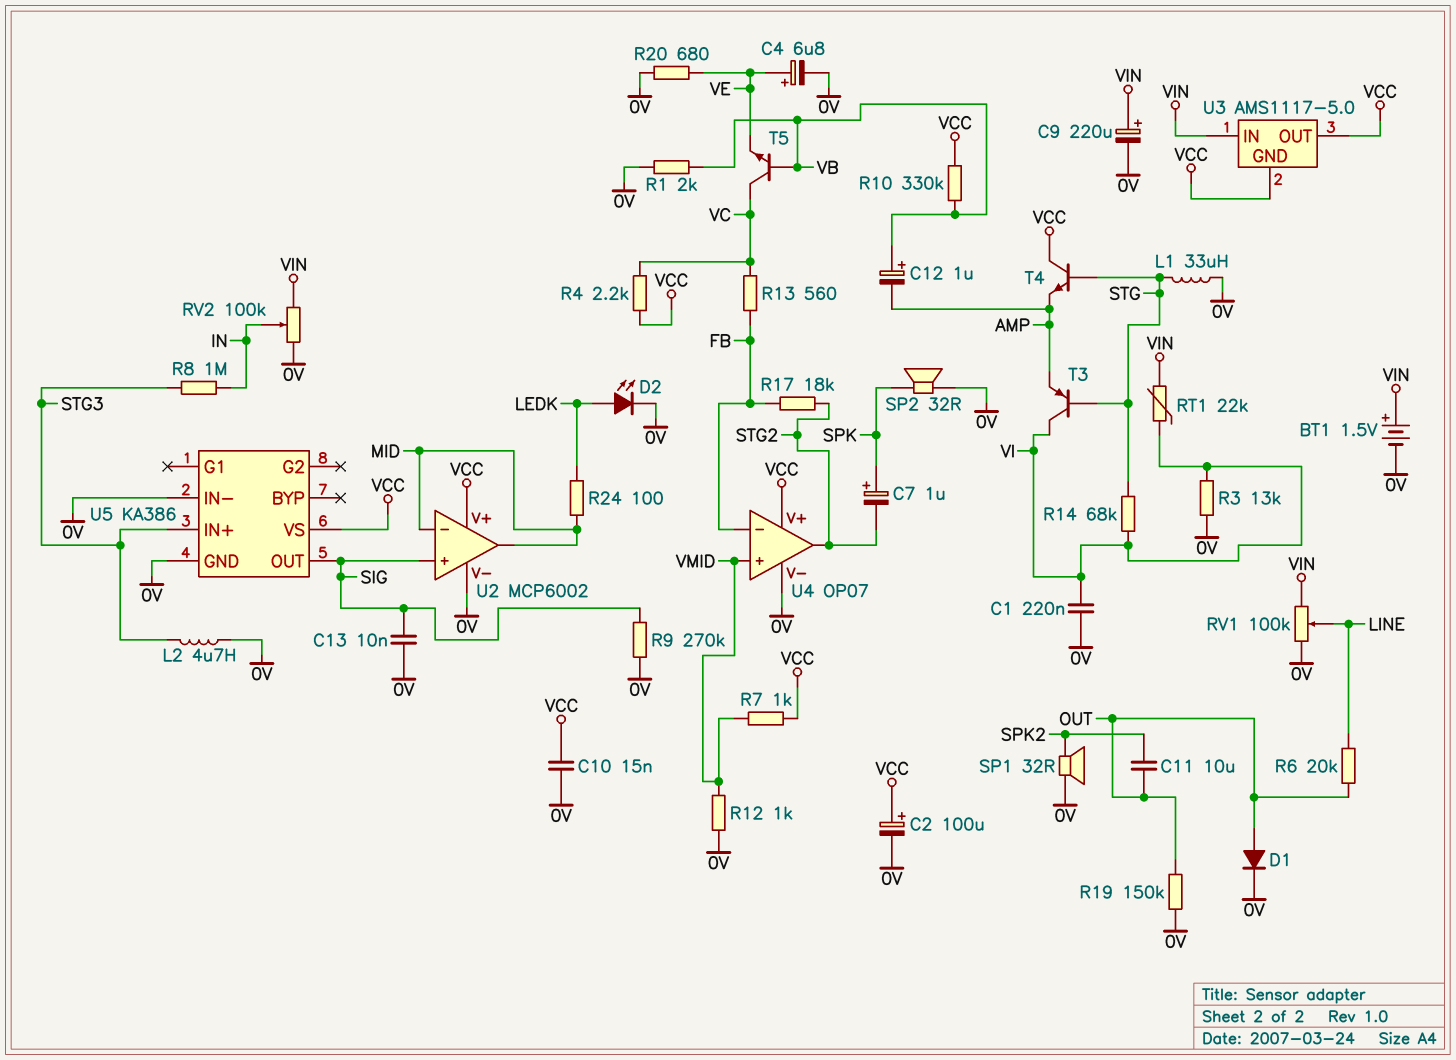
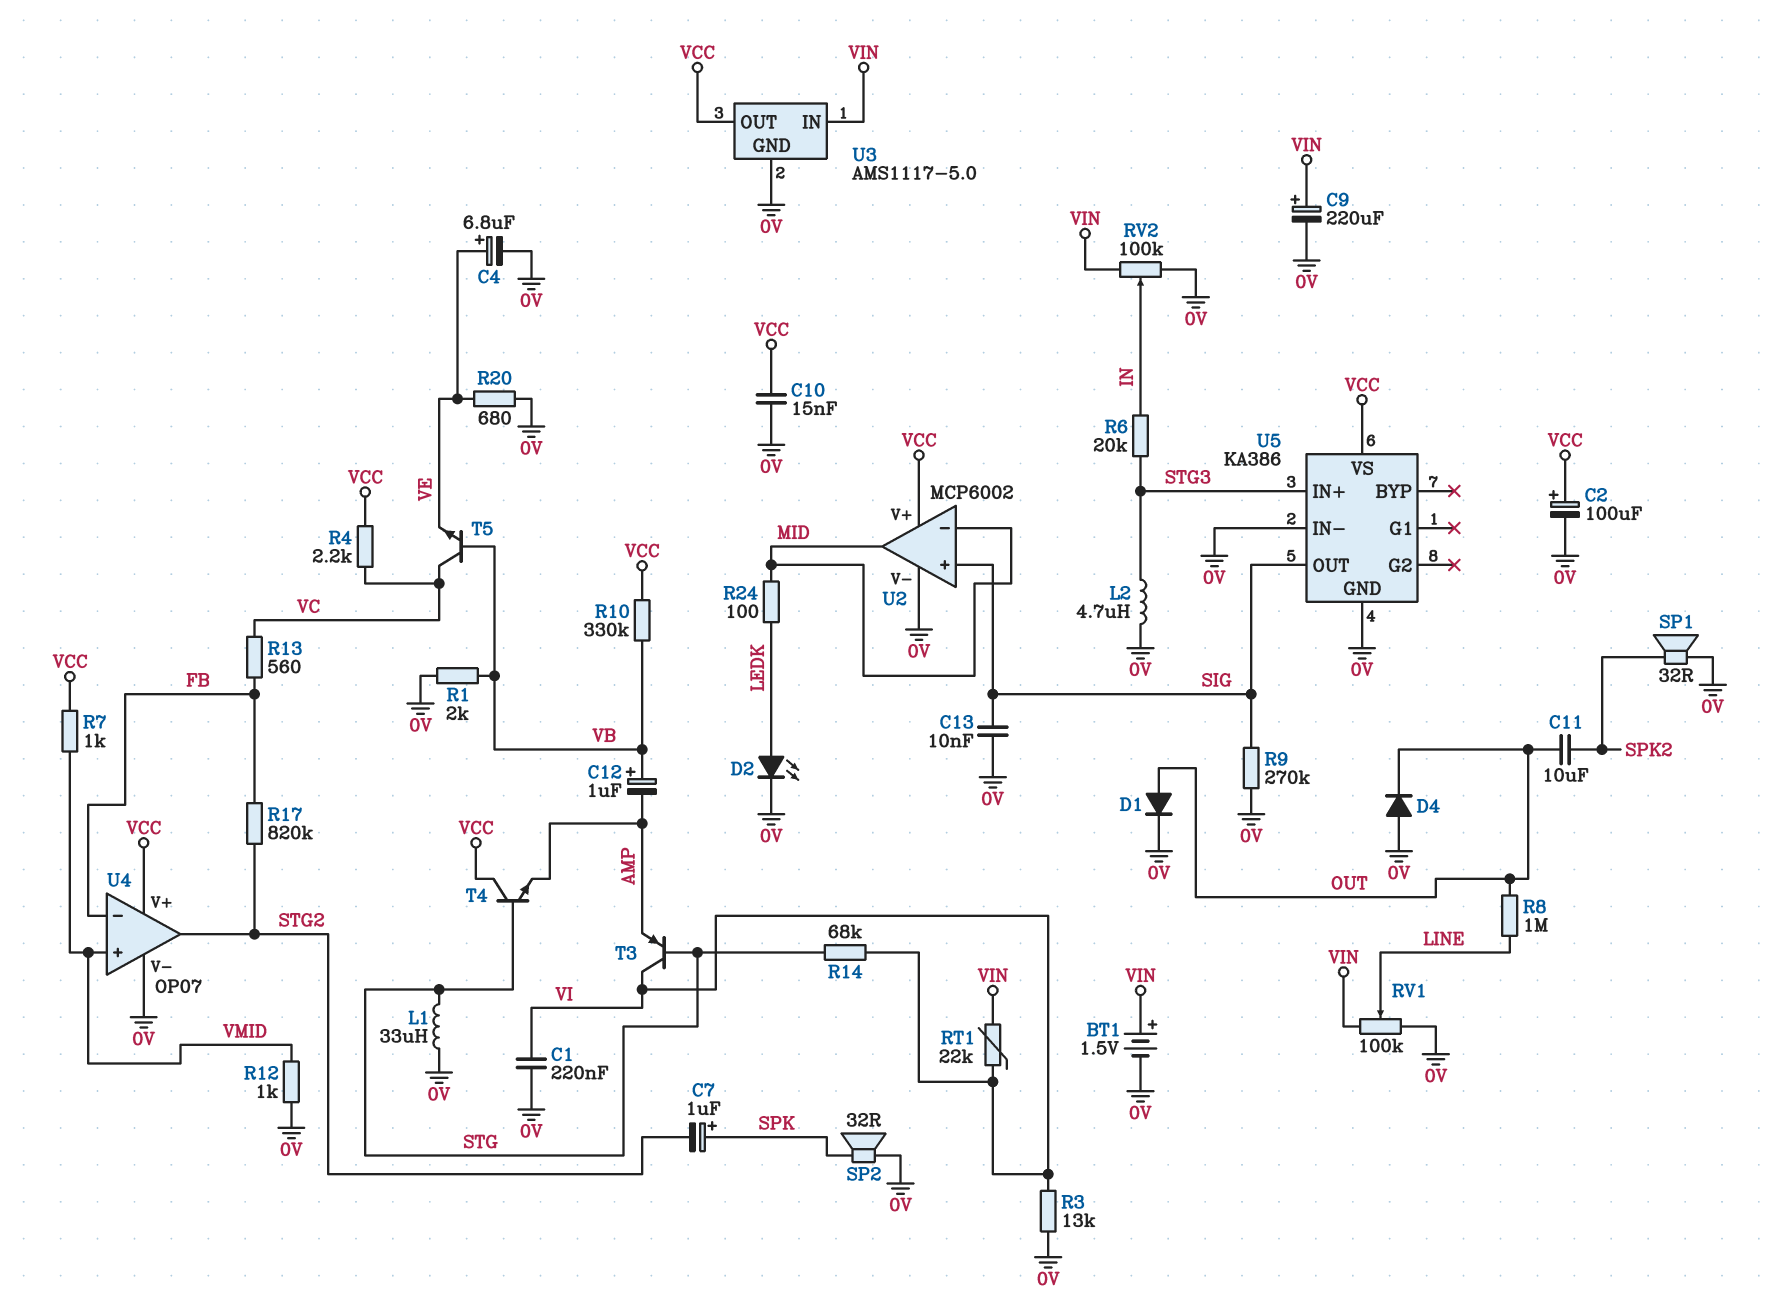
D4: none -> diode (A 0V, K OUT)
R6: 20k (LINE, OUT) -> 20k (IN, STG3)
R8: 1M (IN, STG3) -> 1M (LINE, OUT)
R17: 18k (FB, STG2) -> 820k (FB, STG2)
R19: 150k (0V, OUT) -> none
U3 pin GND: VCC -> 0V

